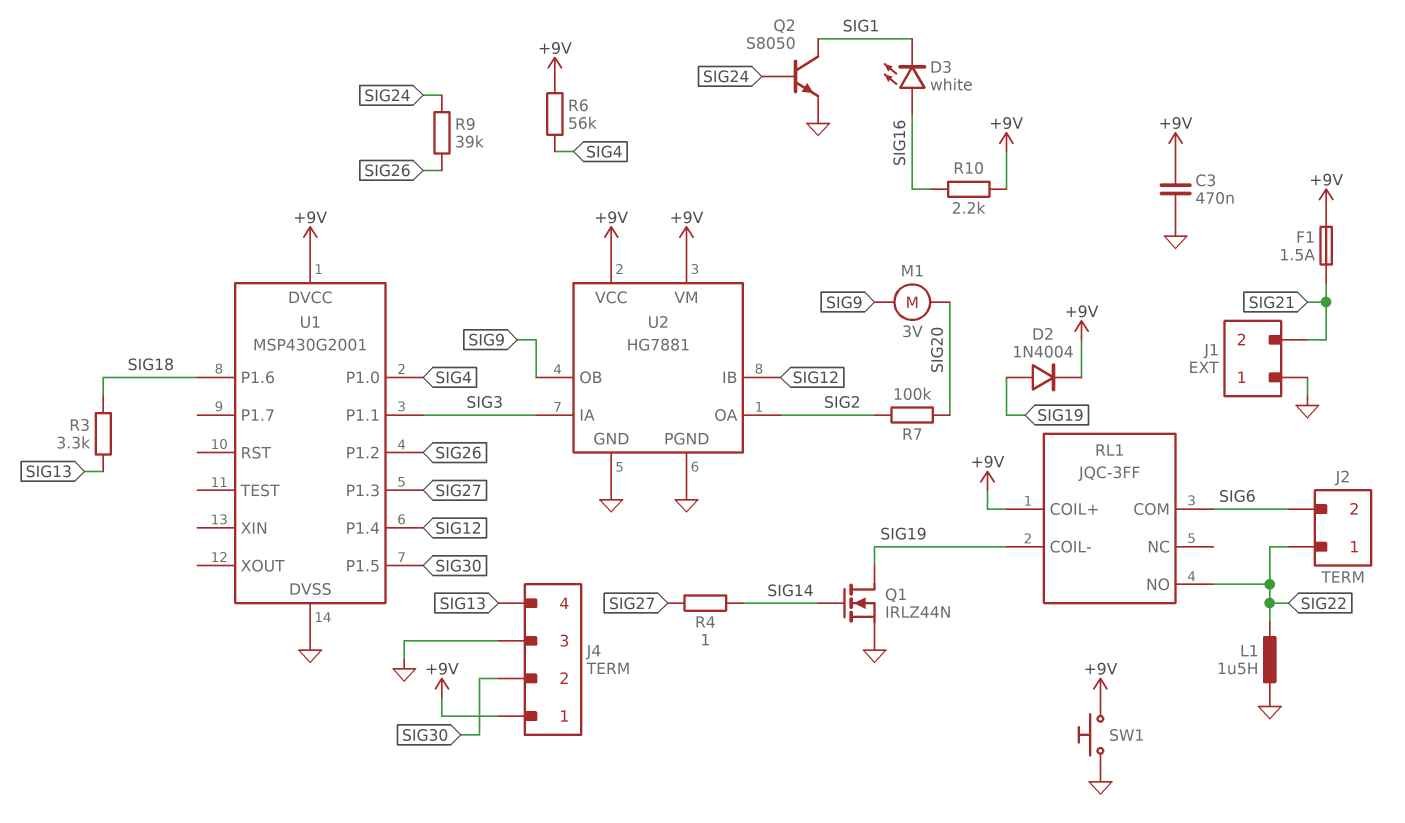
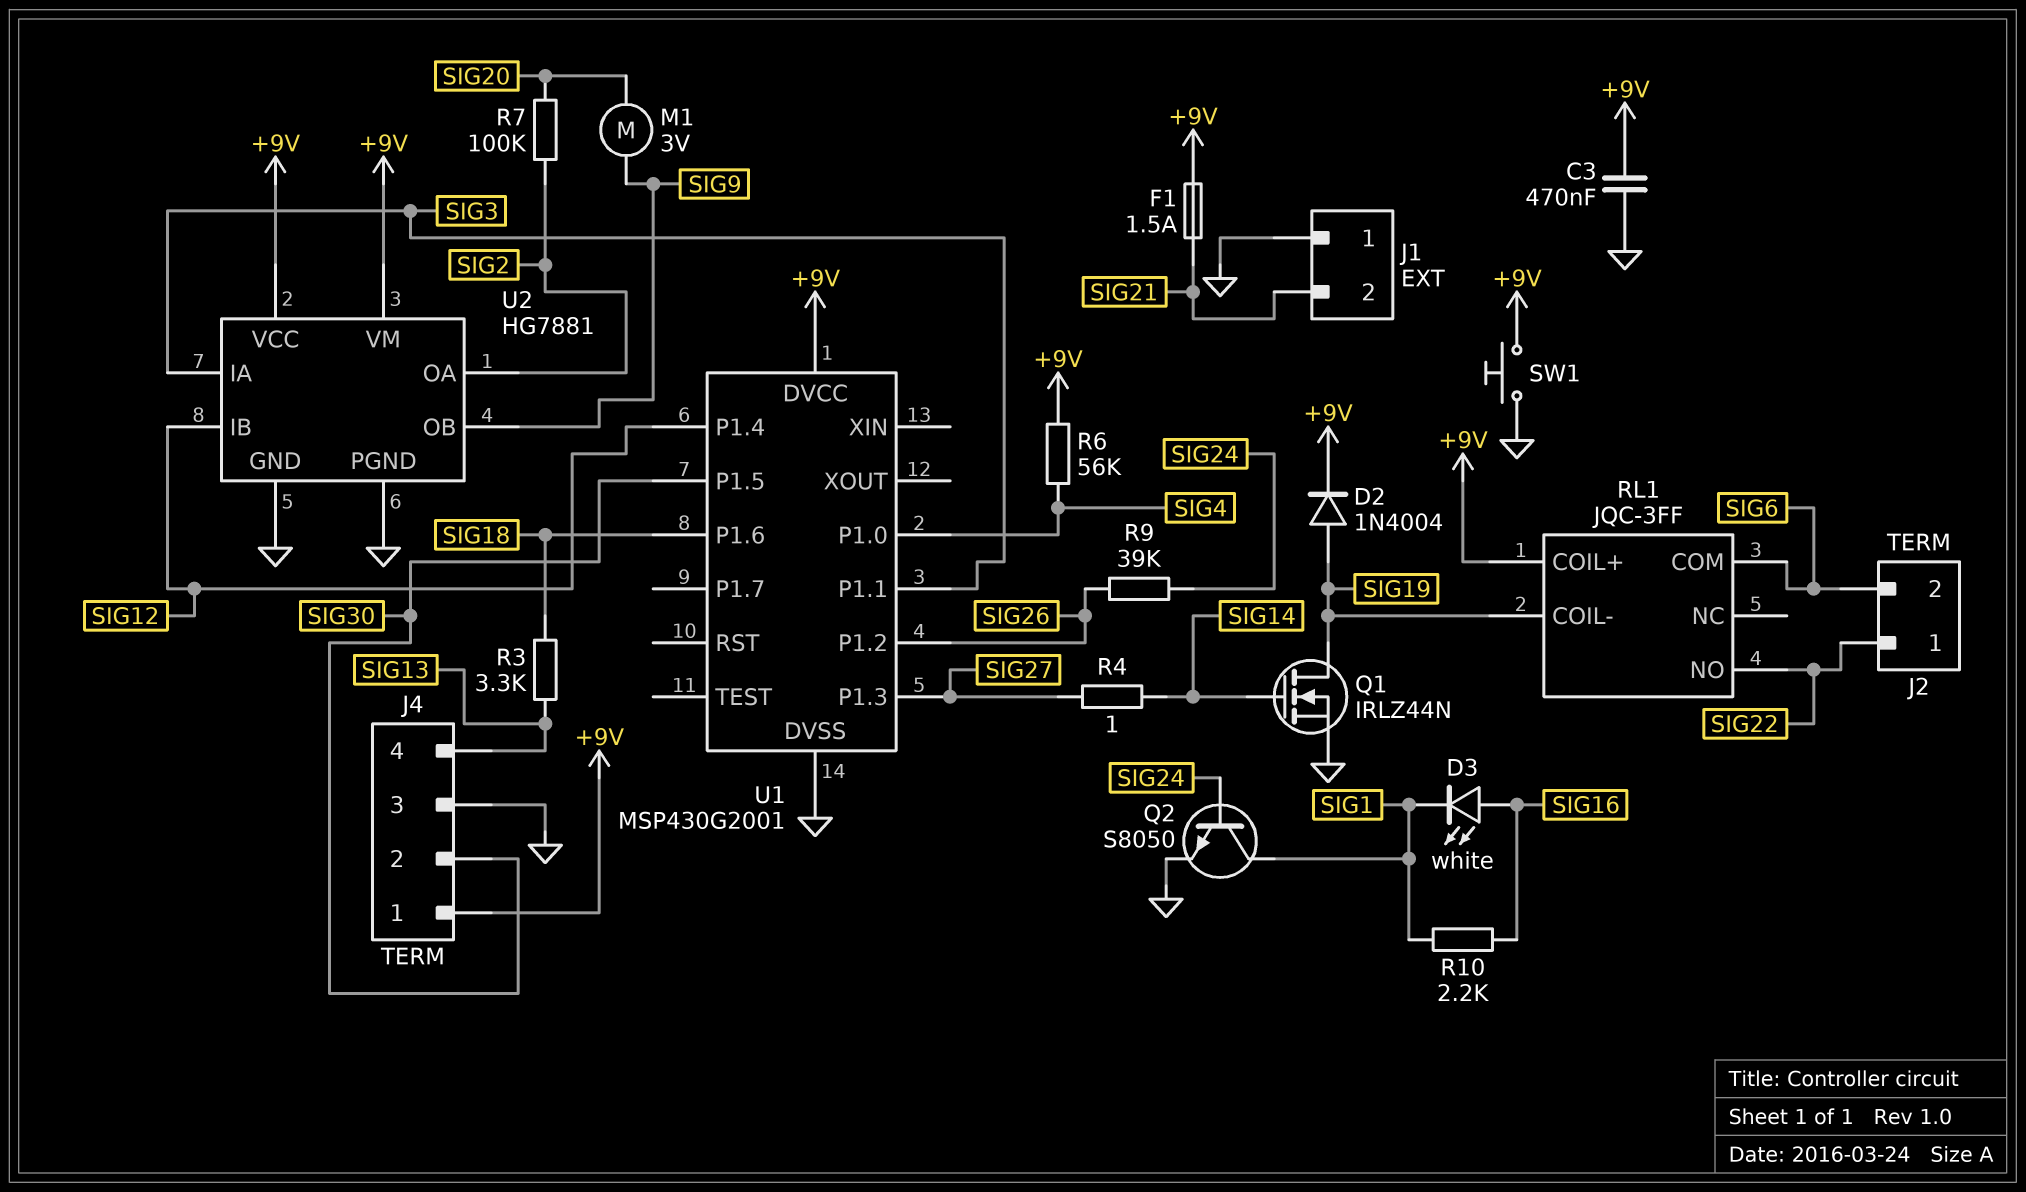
L1: 1.5uH (GND, SIG22) -> none
R10: 2.2k (+9V, SIG16) -> 2.2k (SIG1, SIG16)

